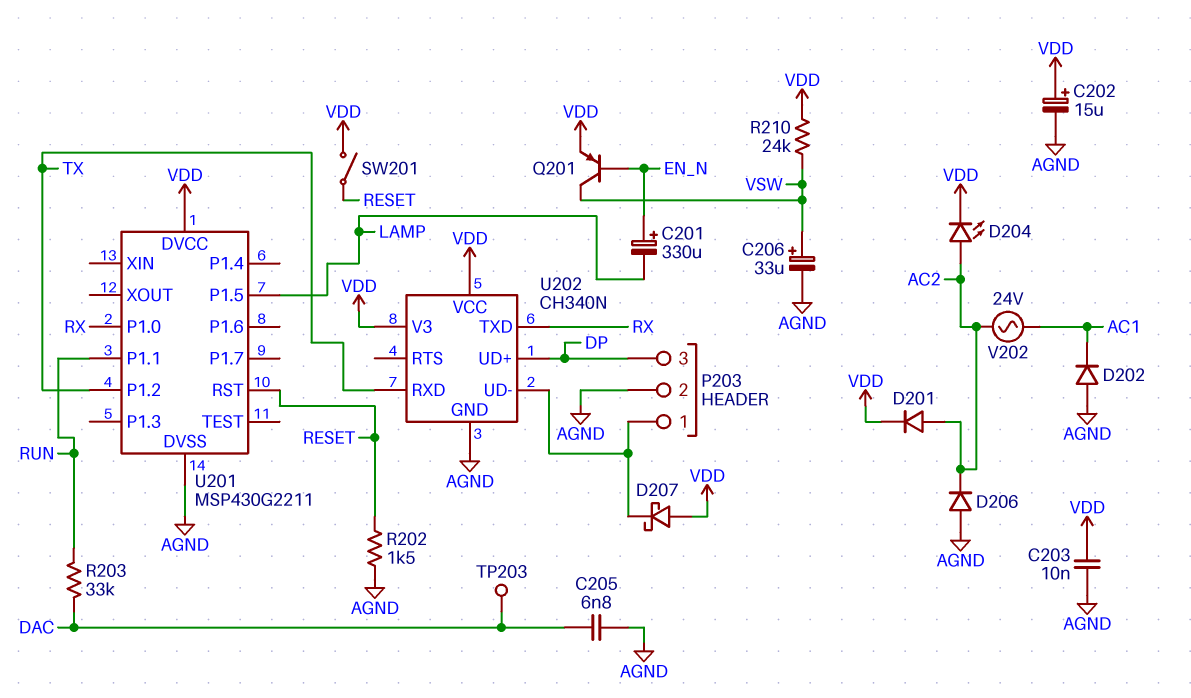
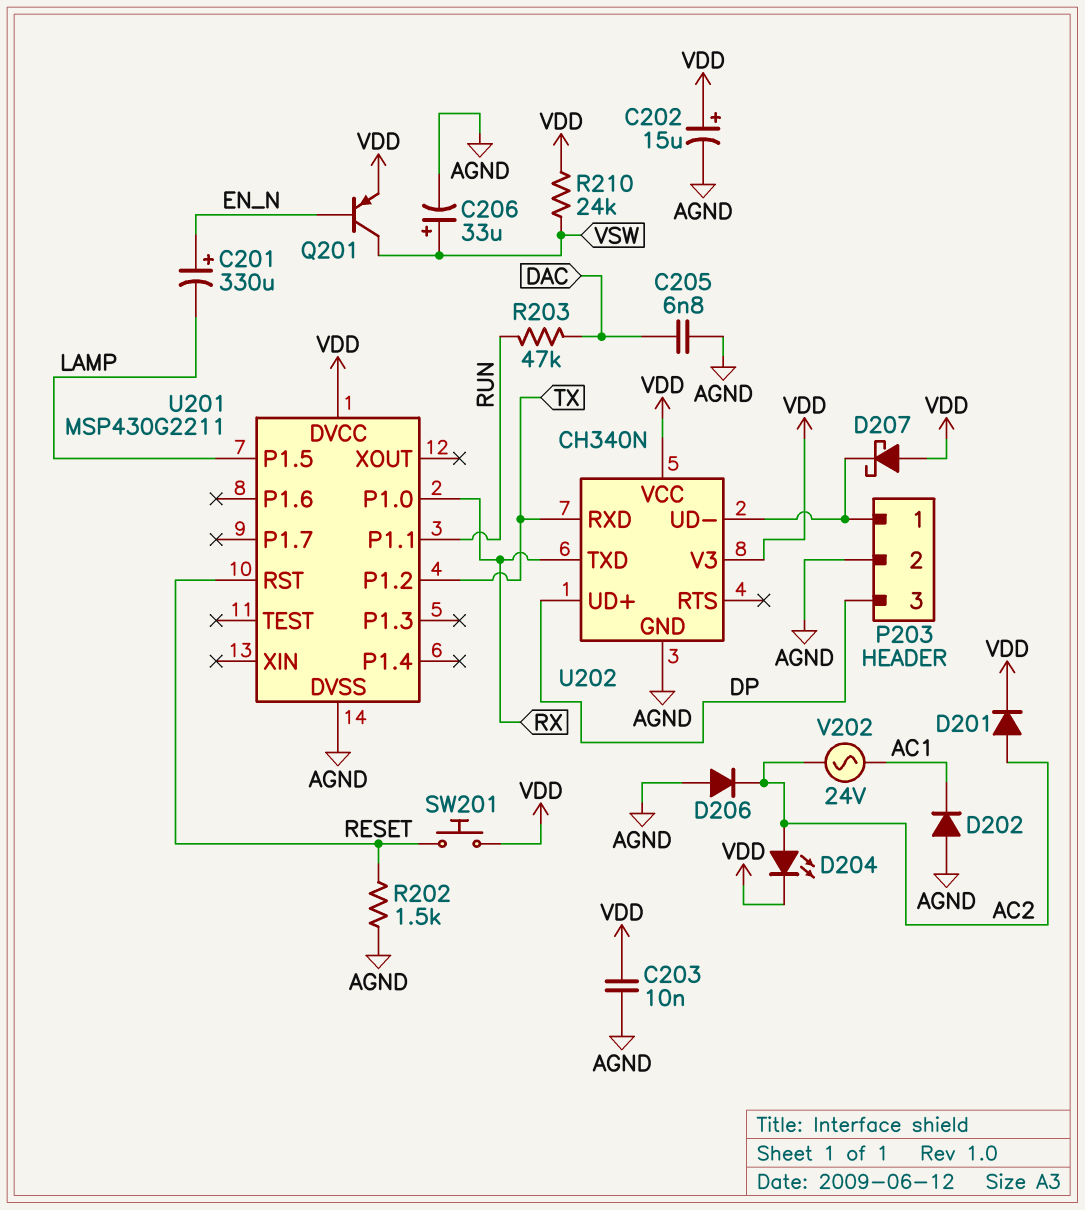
R203: 33k (DAC, RUN) -> 47k (DAC, RUN)
SW201: switch (RESET, VDD) -> button (RESET, VDD)
TP203: test point (DAC) -> none

